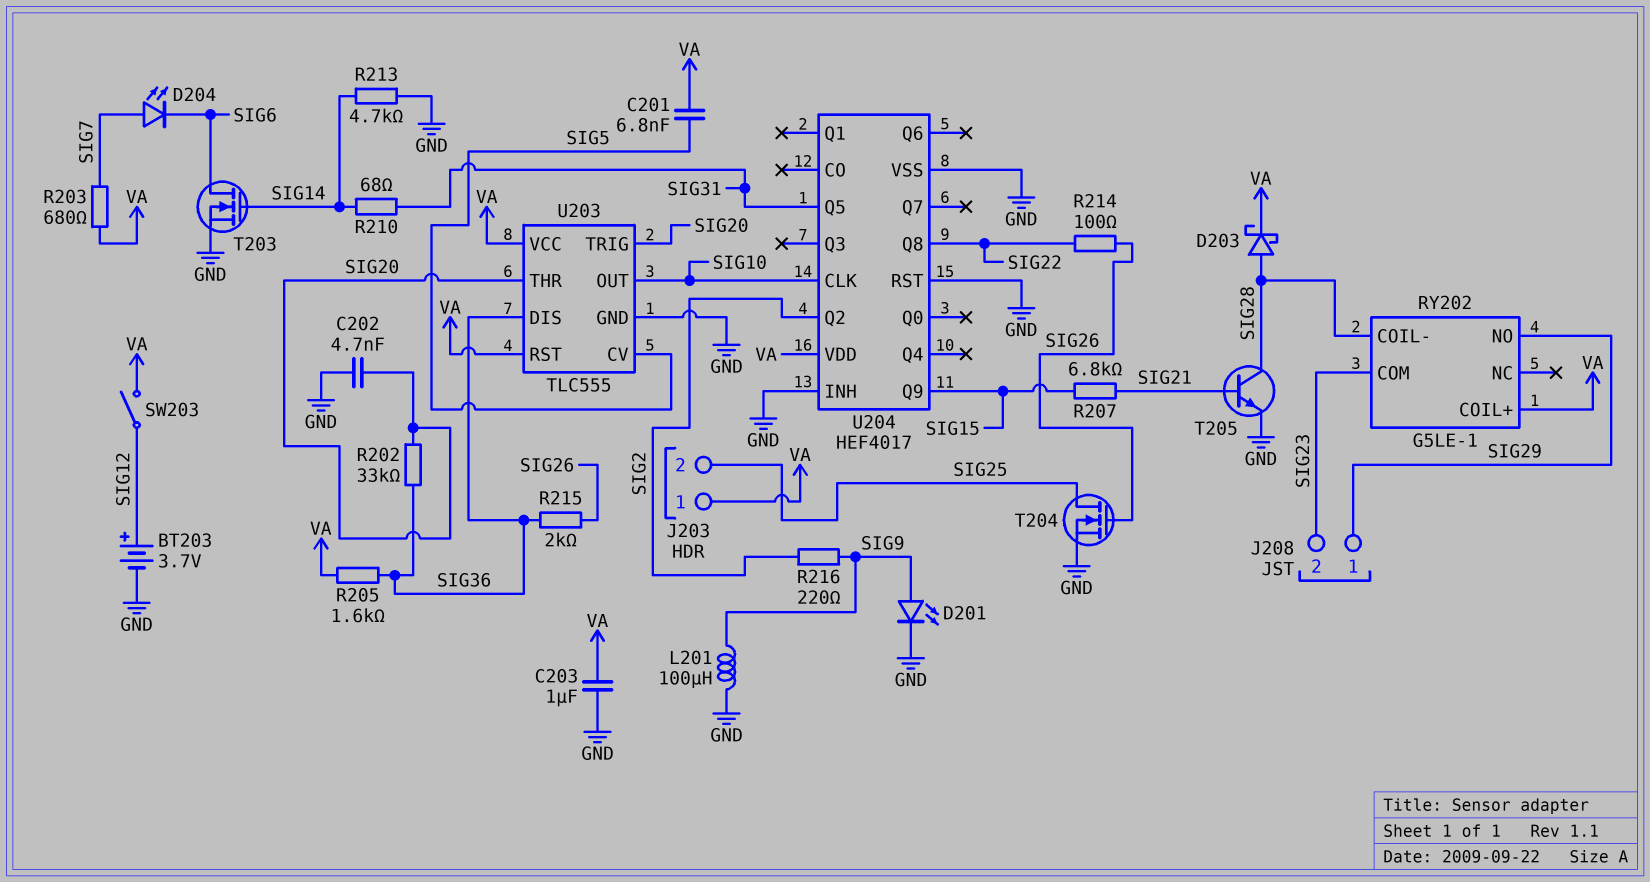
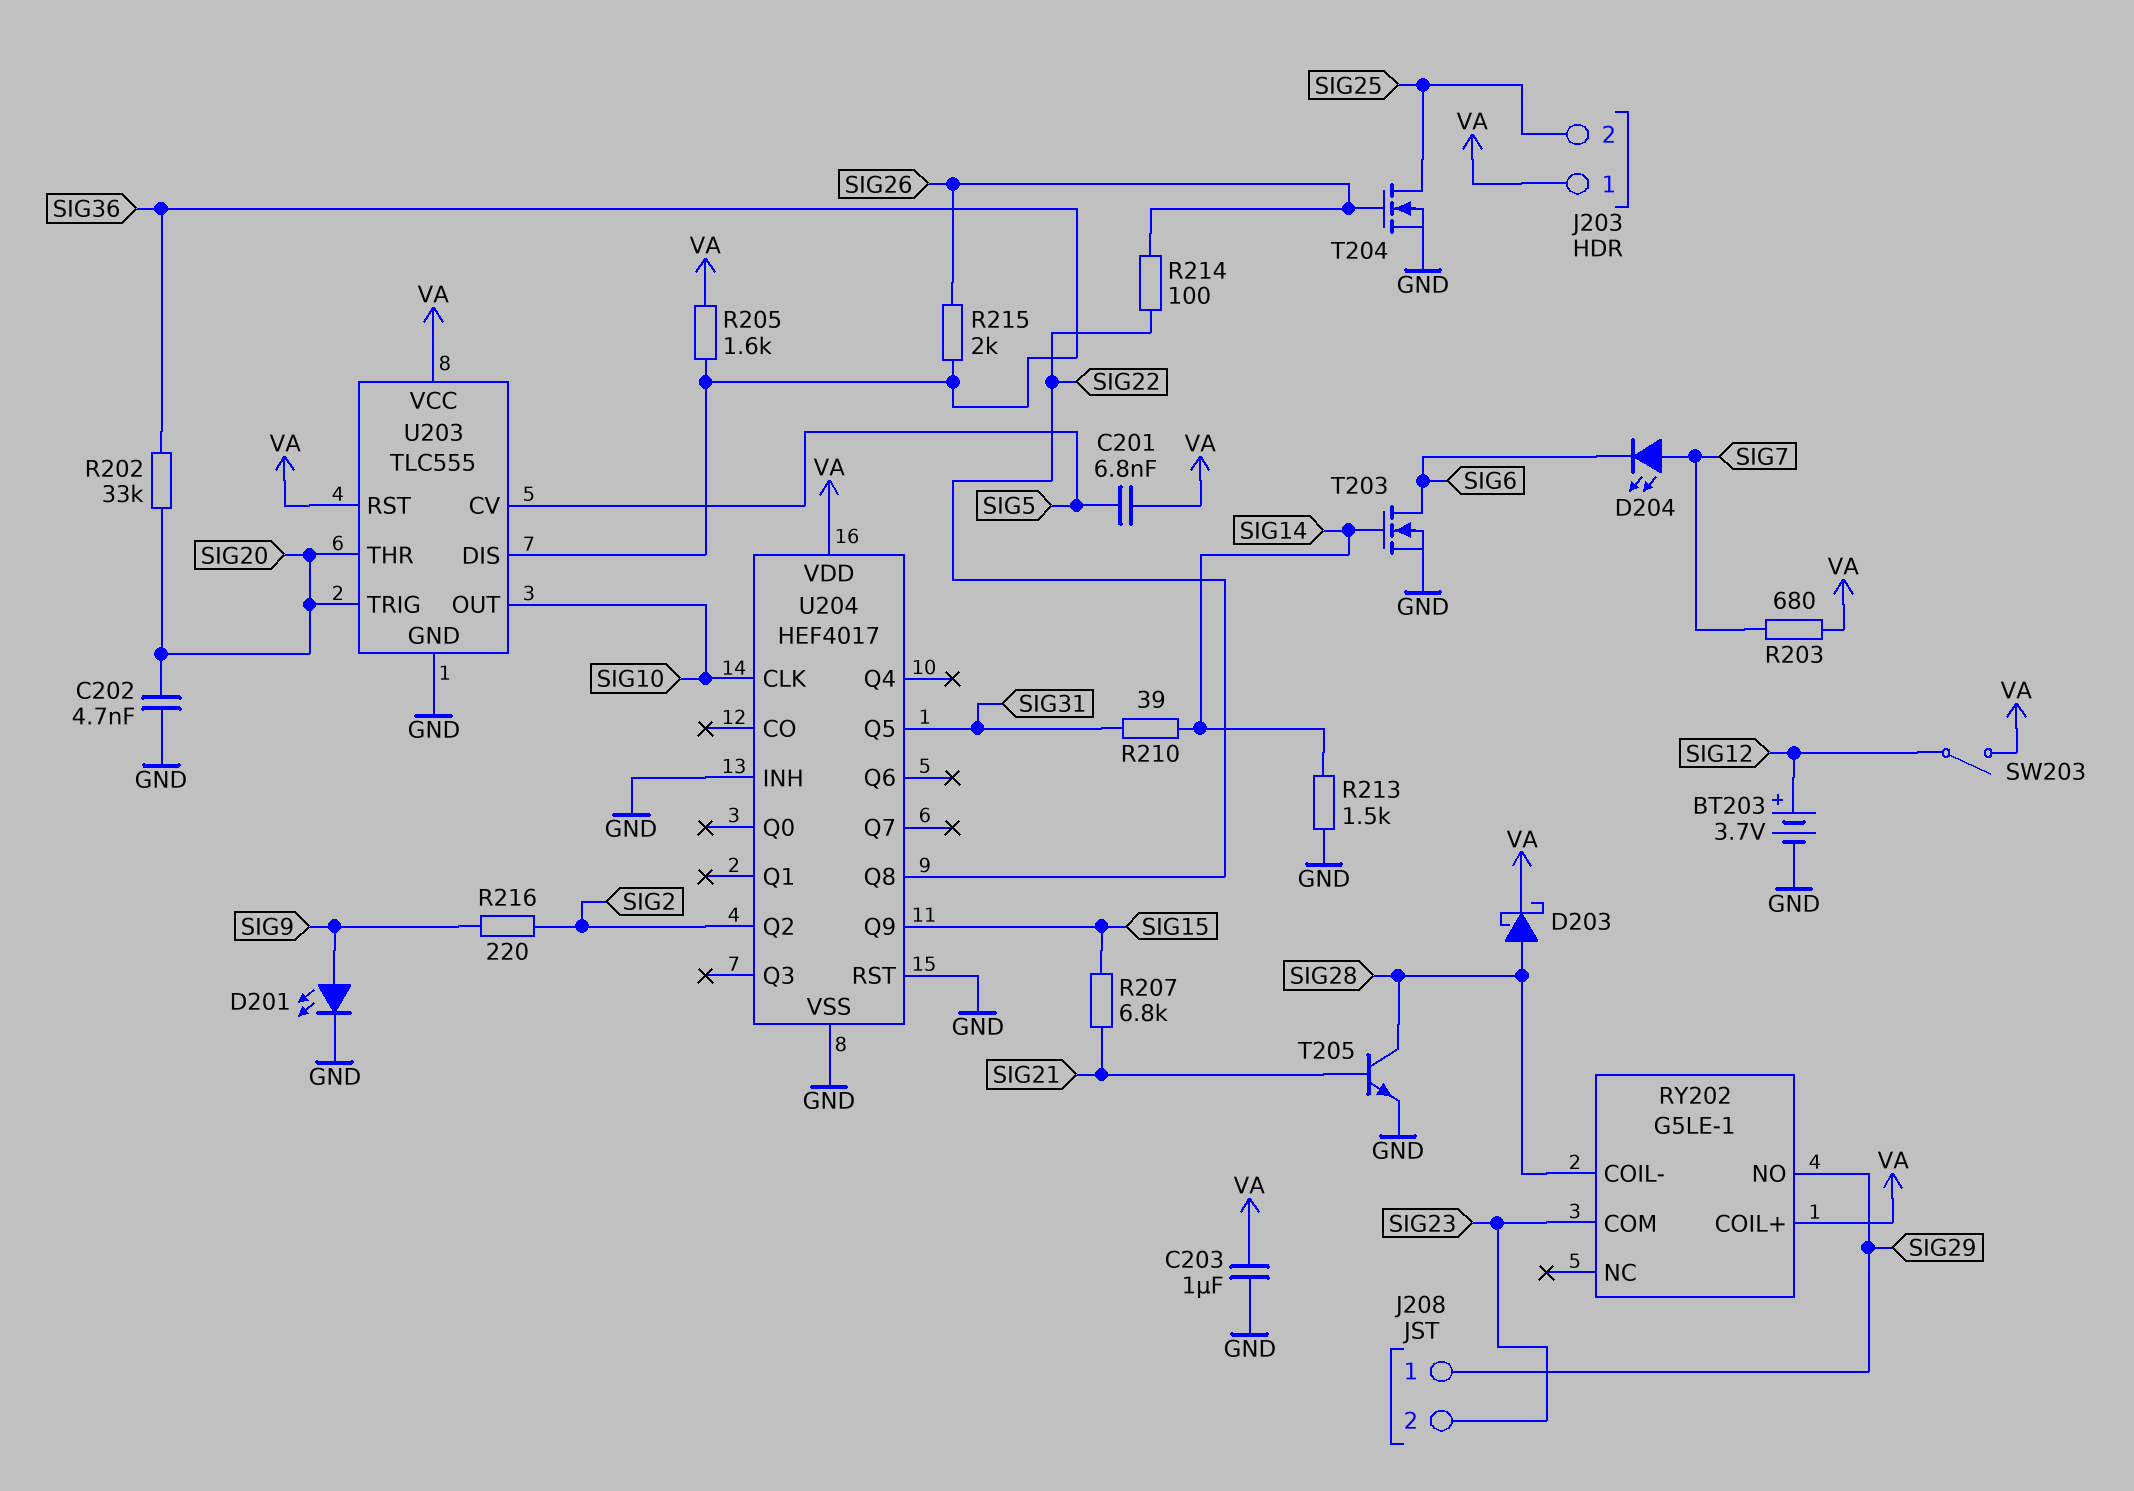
L201: 100uH (GND, SIG9) -> none
R210: 68 (SIG14, SIG31) -> 39 (SIG14, SIG31)
R213: 4.7k (GND, SIG14) -> 1.5k (GND, SIG14)

